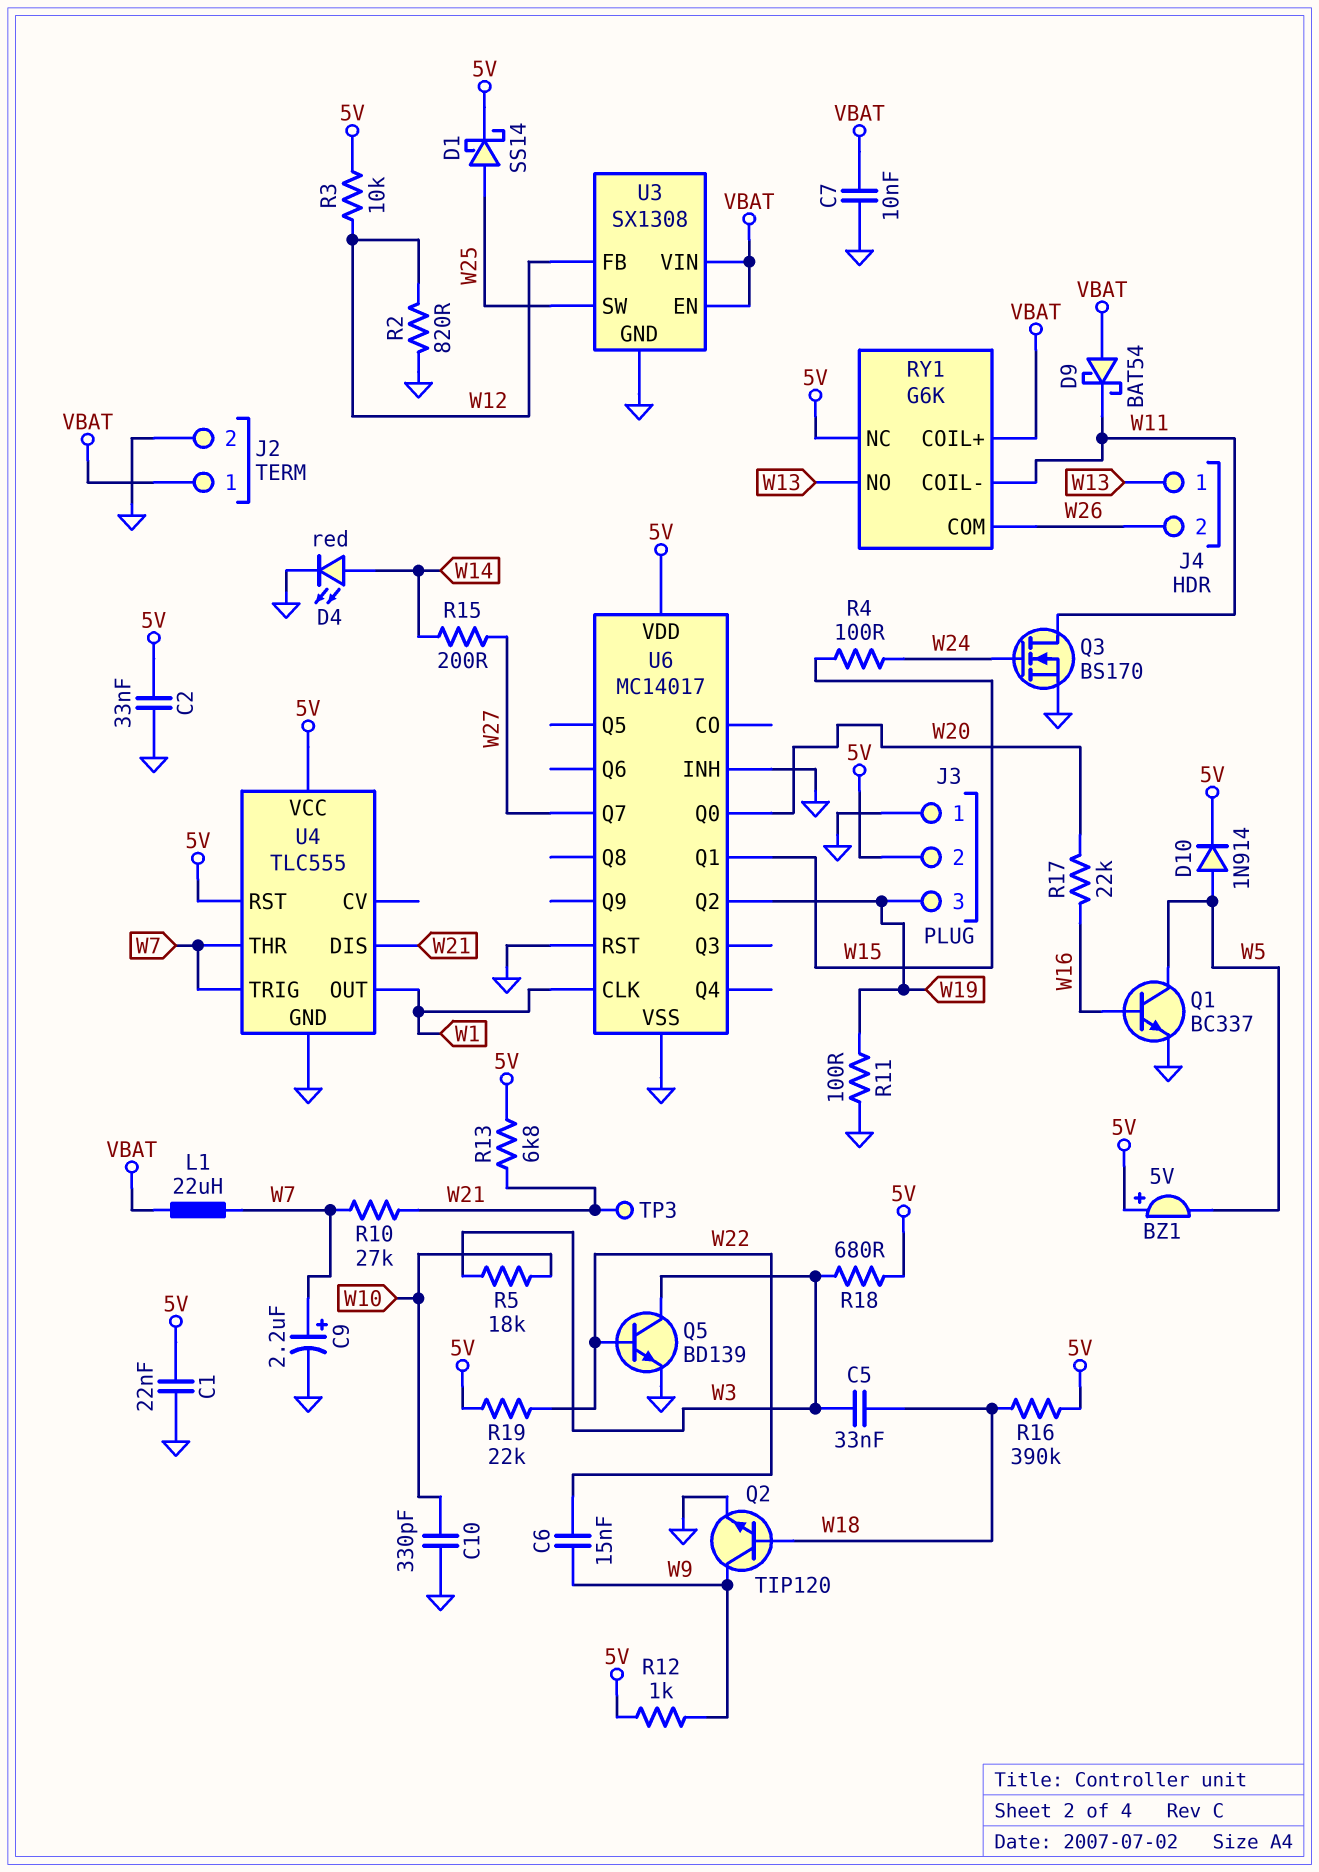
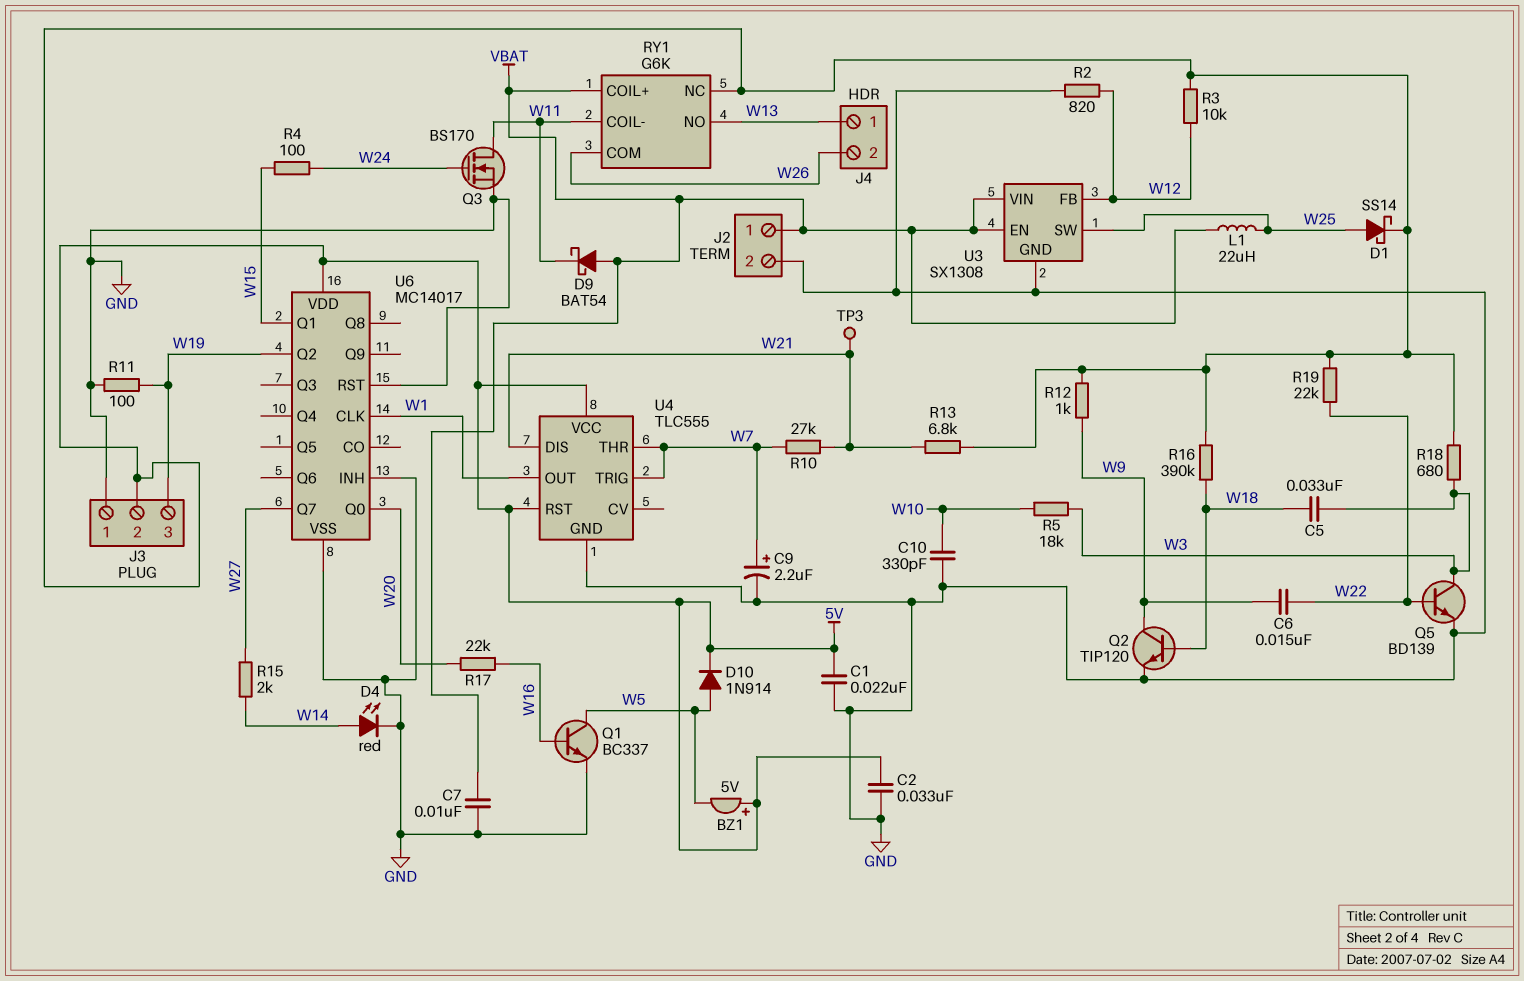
L1: 22uH (VBAT, W7) -> 22uH (VBAT, W25)
R15: 200 (W14, W27) -> 2k (W14, W27)

